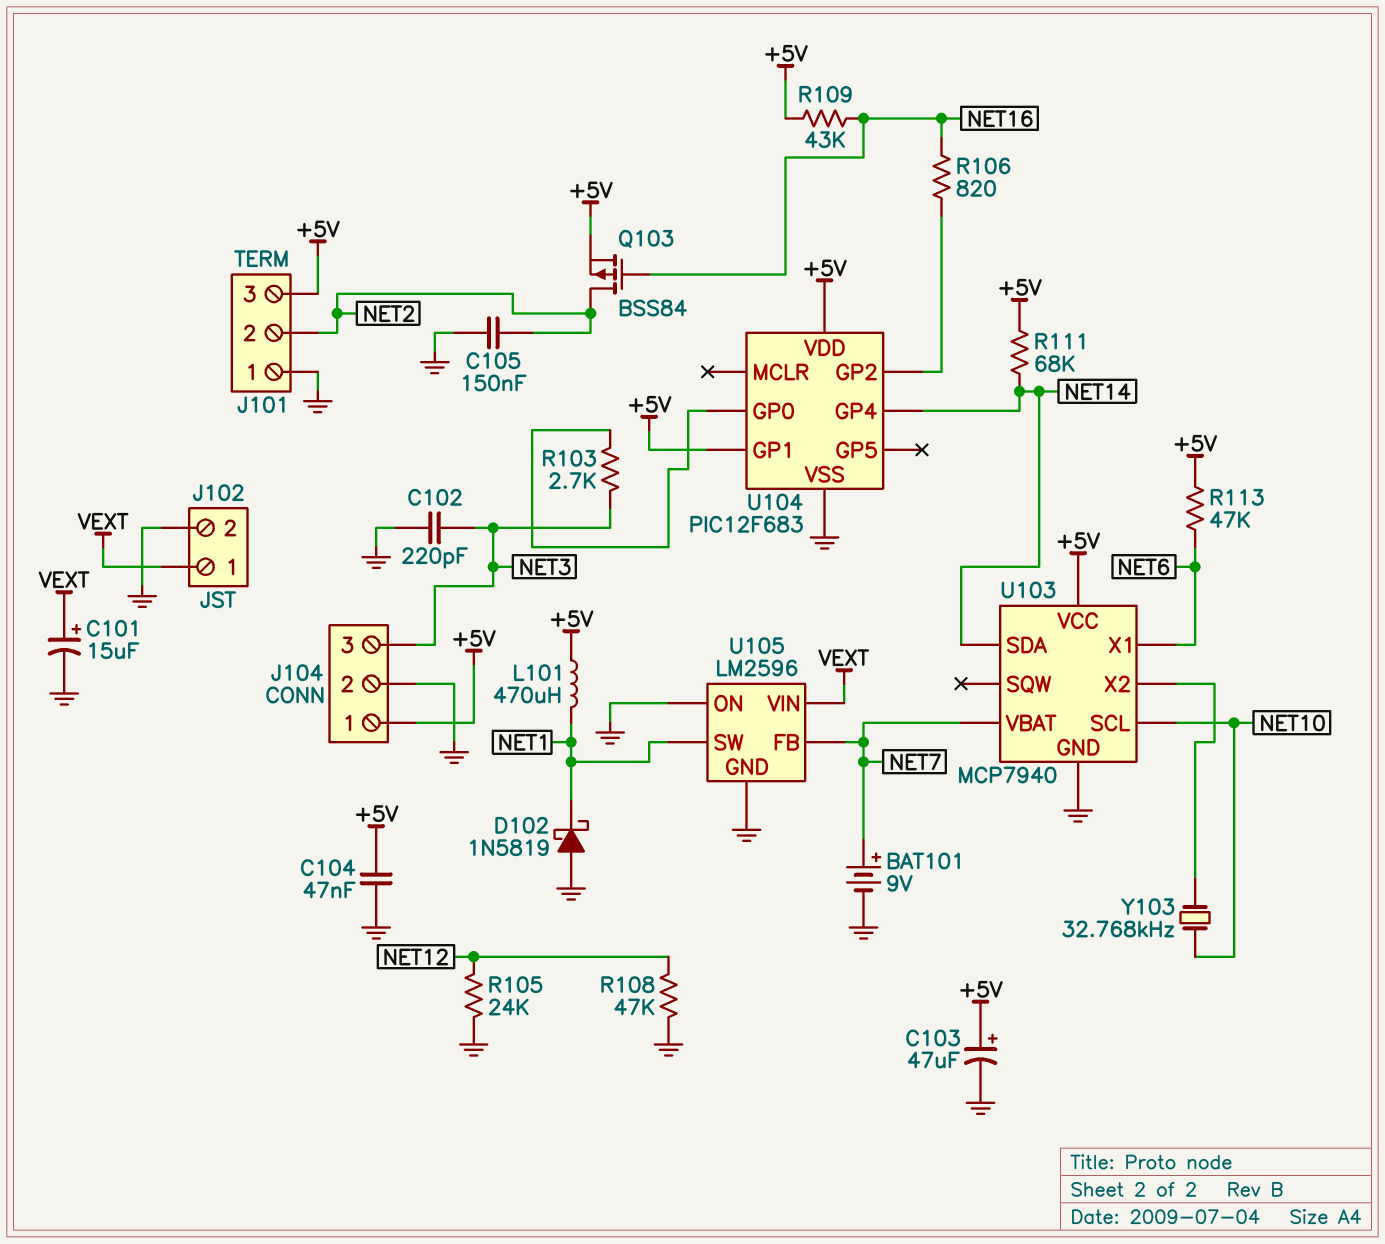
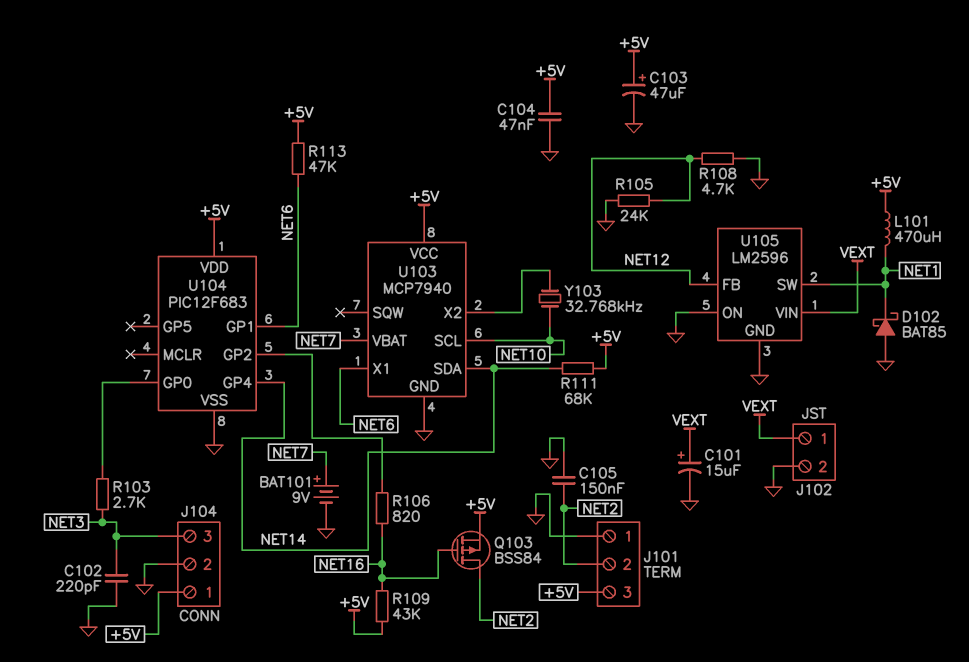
D102: schottky 1N5819 (A GND, K NET1) -> schottky BAT85 (A GND, K NET1)
R108: 47k (GND, NET12) -> 4.7k (GND, NET12)
U104 pin GP1: +5V -> NET6
U105 pin FB: NET7 -> NET12

